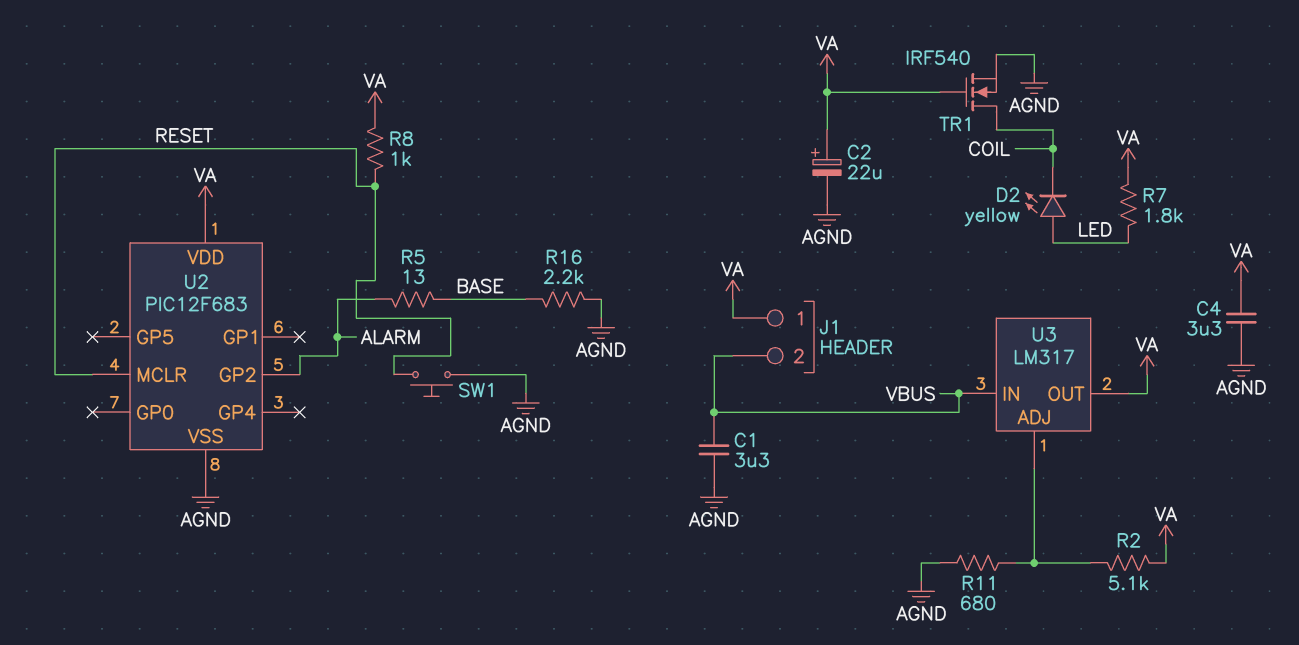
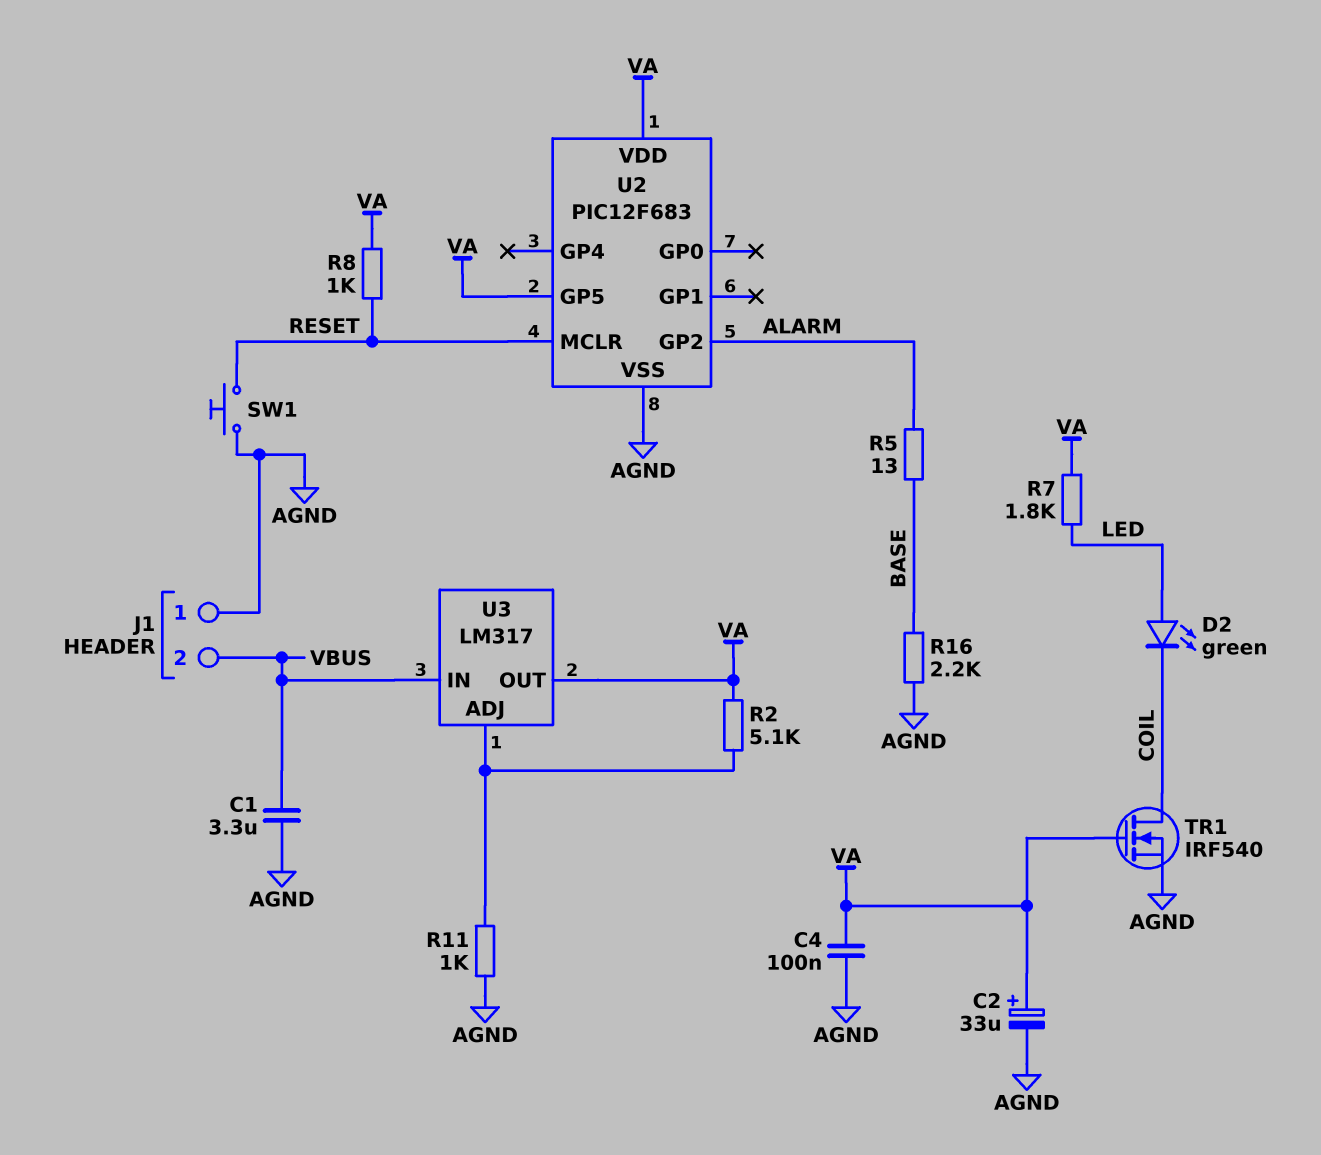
C2: 22uF (plus VA, minus AGND) -> 33uF (plus VA, minus AGND)
C4: 3.3uF (AGND, VA) -> 100nF (AGND, VA)
D2: LED yellow (A LED, K COIL) -> LED green (A LED, K COIL)
J1 pin 1: VA -> AGND
R11: 680 (AGND, U3/ADJ) -> 1k (AGND, U3/ADJ)
U2 pin GP5: none -> VA

